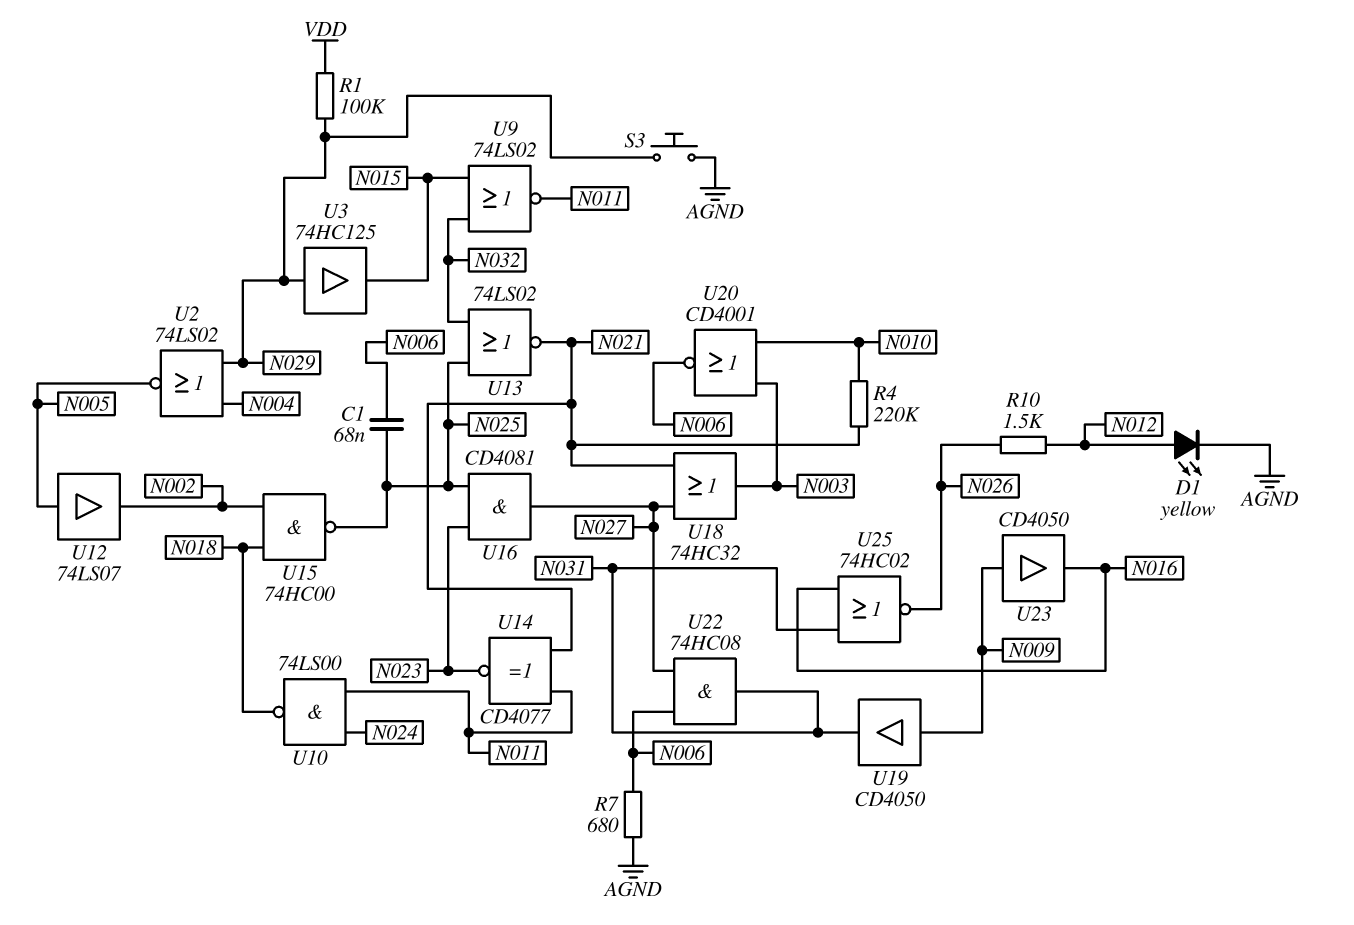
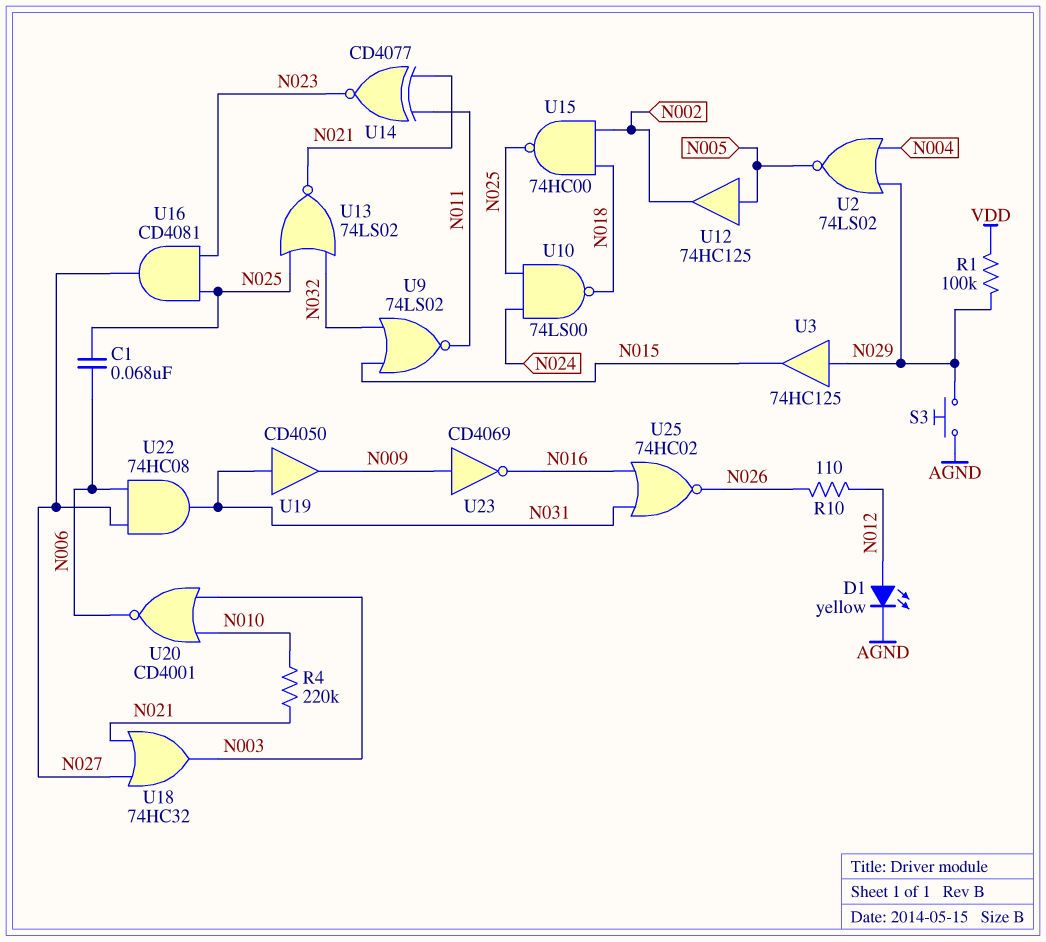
R7: 680 (AGND, N006) -> none
R10: 1.5k (N012, N026) -> 110 (N012, N026)
U10: NAND 74LS00 (in N011, in N024, out N018) -> NAND 74LS00 (in N024, in N025, out N018)
U12: buffer 74LS07 (in N005, out N002) -> buffer 74HC125 (in N005, out N002)
U19: buffer CD4050 (in N009, out N031) -> buffer CD4050 (in N031, out N009)
U23: buffer CD4050 (in N009, out N016) -> NOT CD4069 (in N009, out N016)

